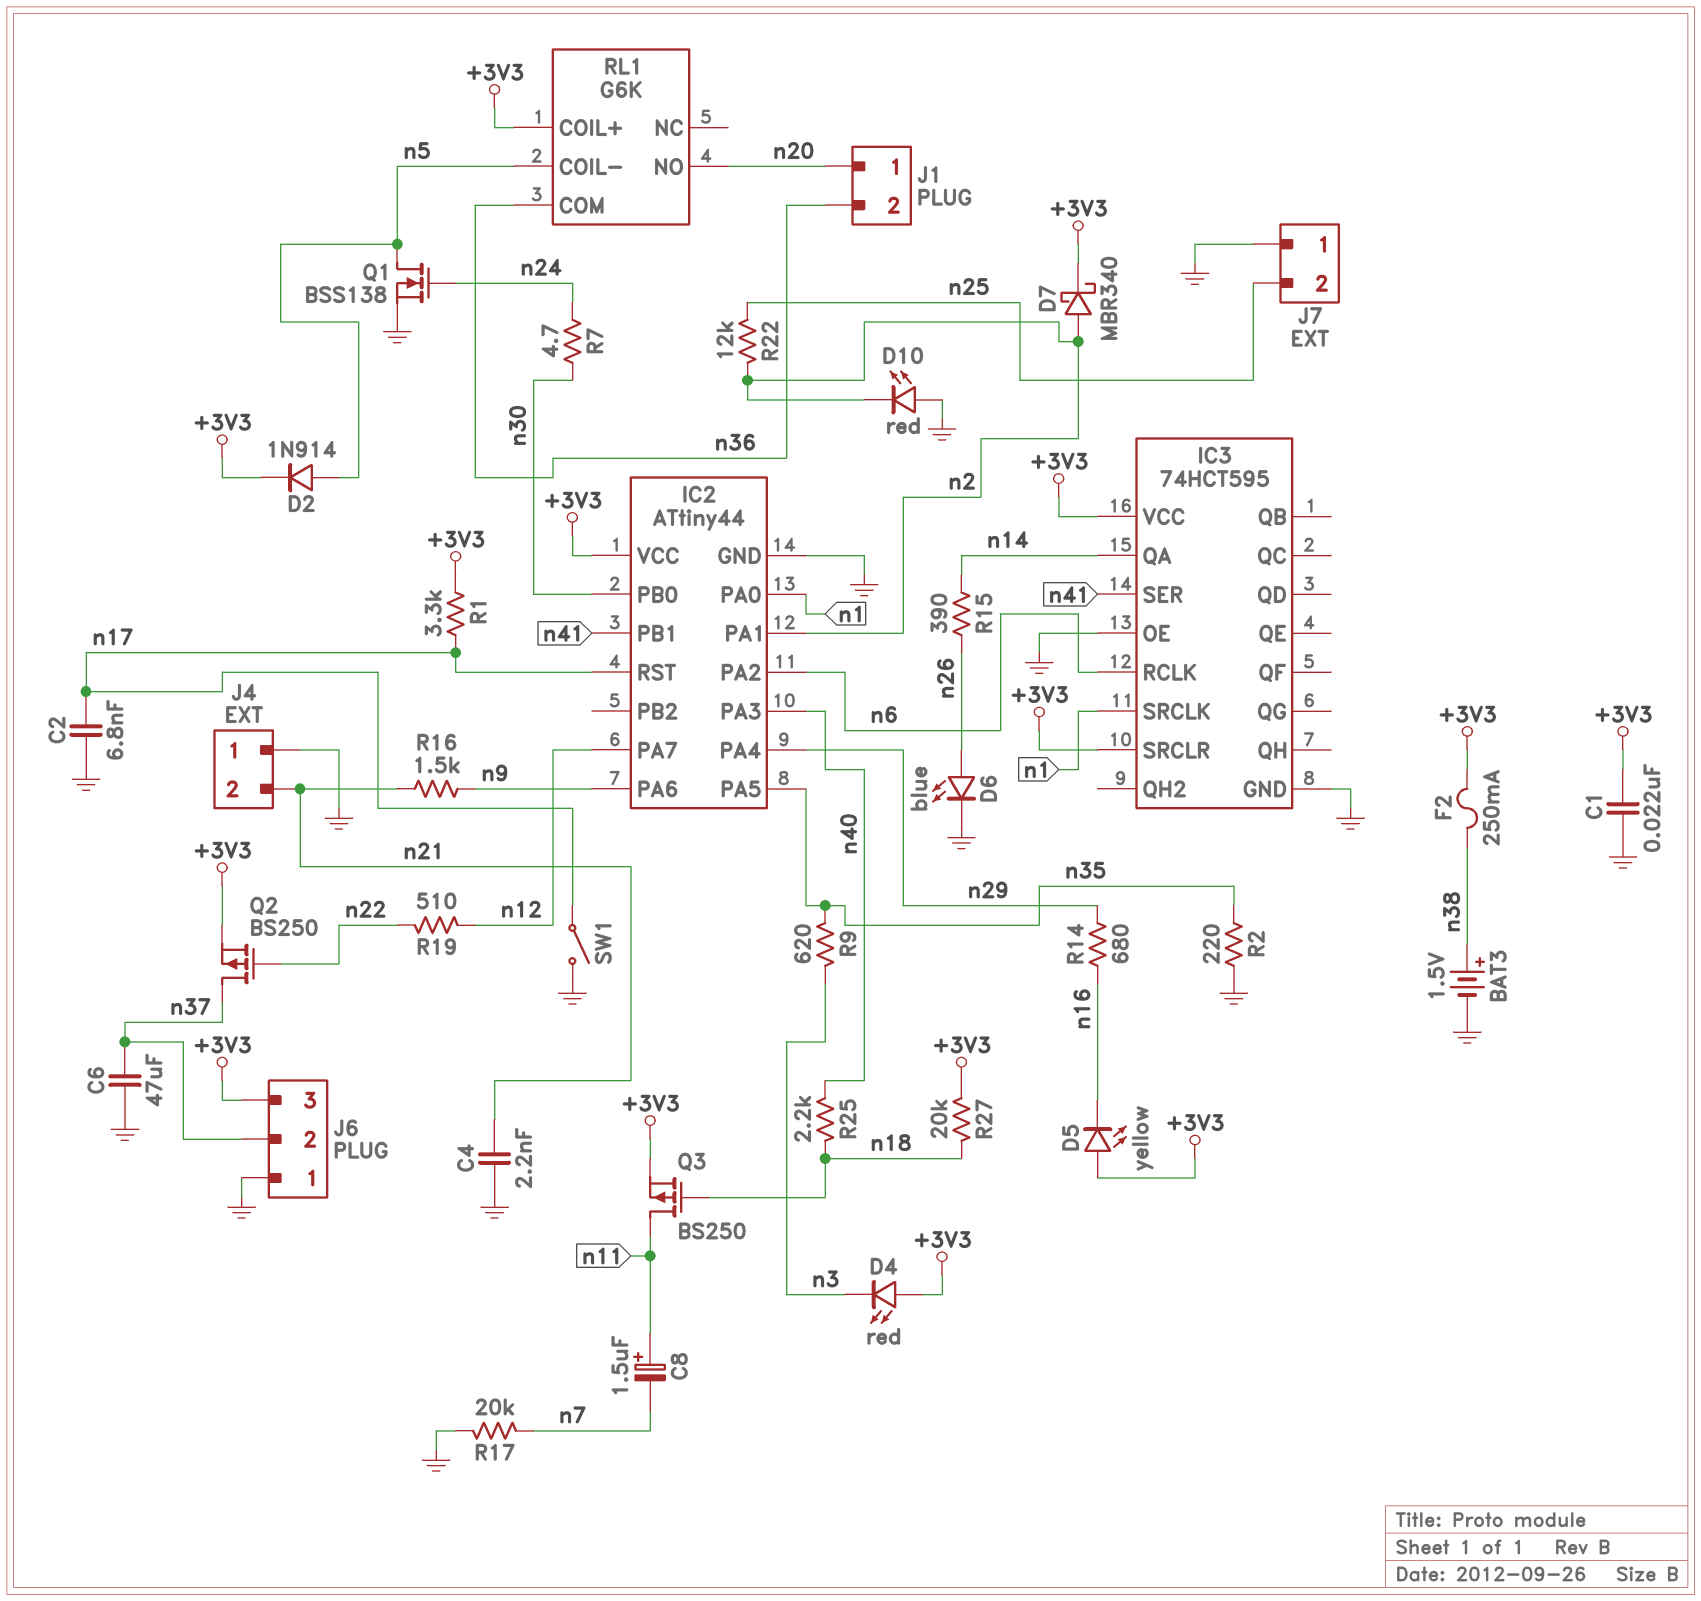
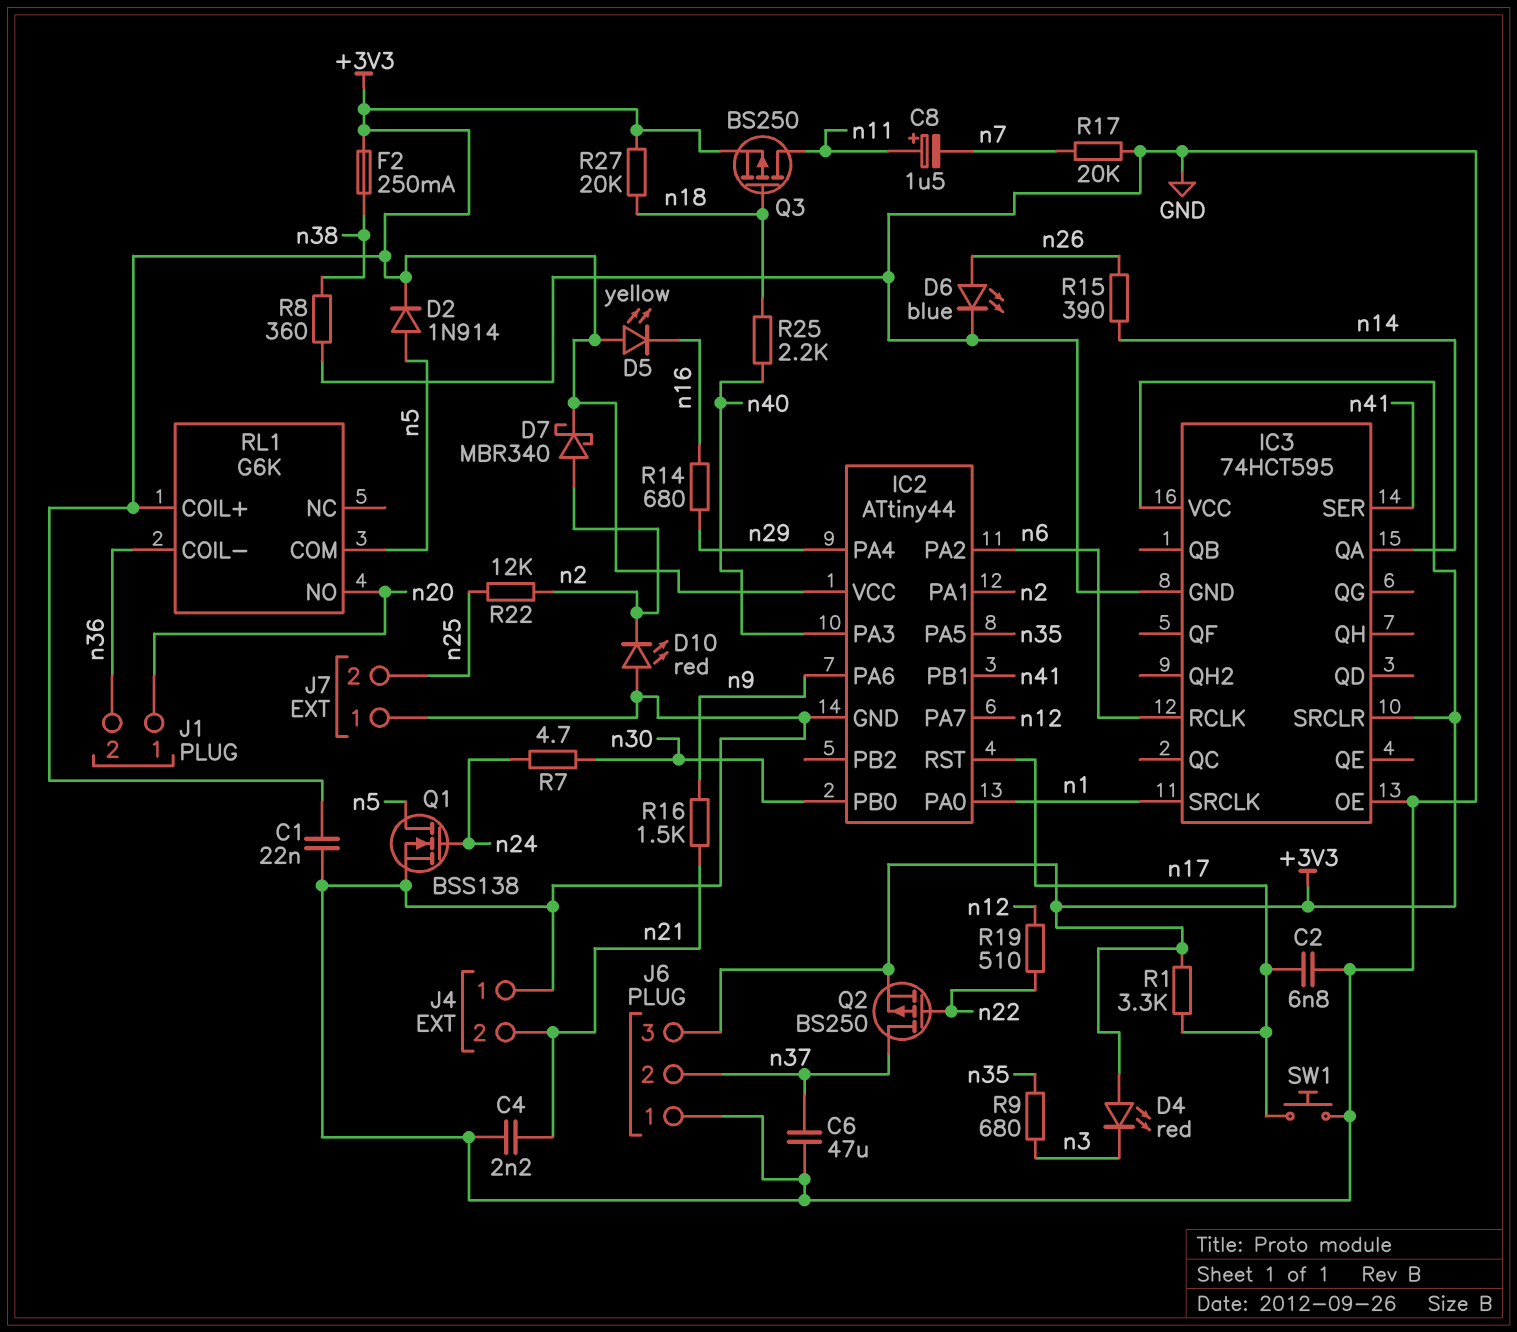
BAT3: 1.5V (plus n38, minus GND) -> none
R2: 220 (GND, n35) -> none
R8: none -> 360 (GND, n38)
R9: 620 (n3, n35) -> 680 (n3, n35)
RL1 pin COIL-: n5 -> n36
RL1 pin COM: n36 -> n5
SW1: switch (GND, n17) -> button (GND, n17)

